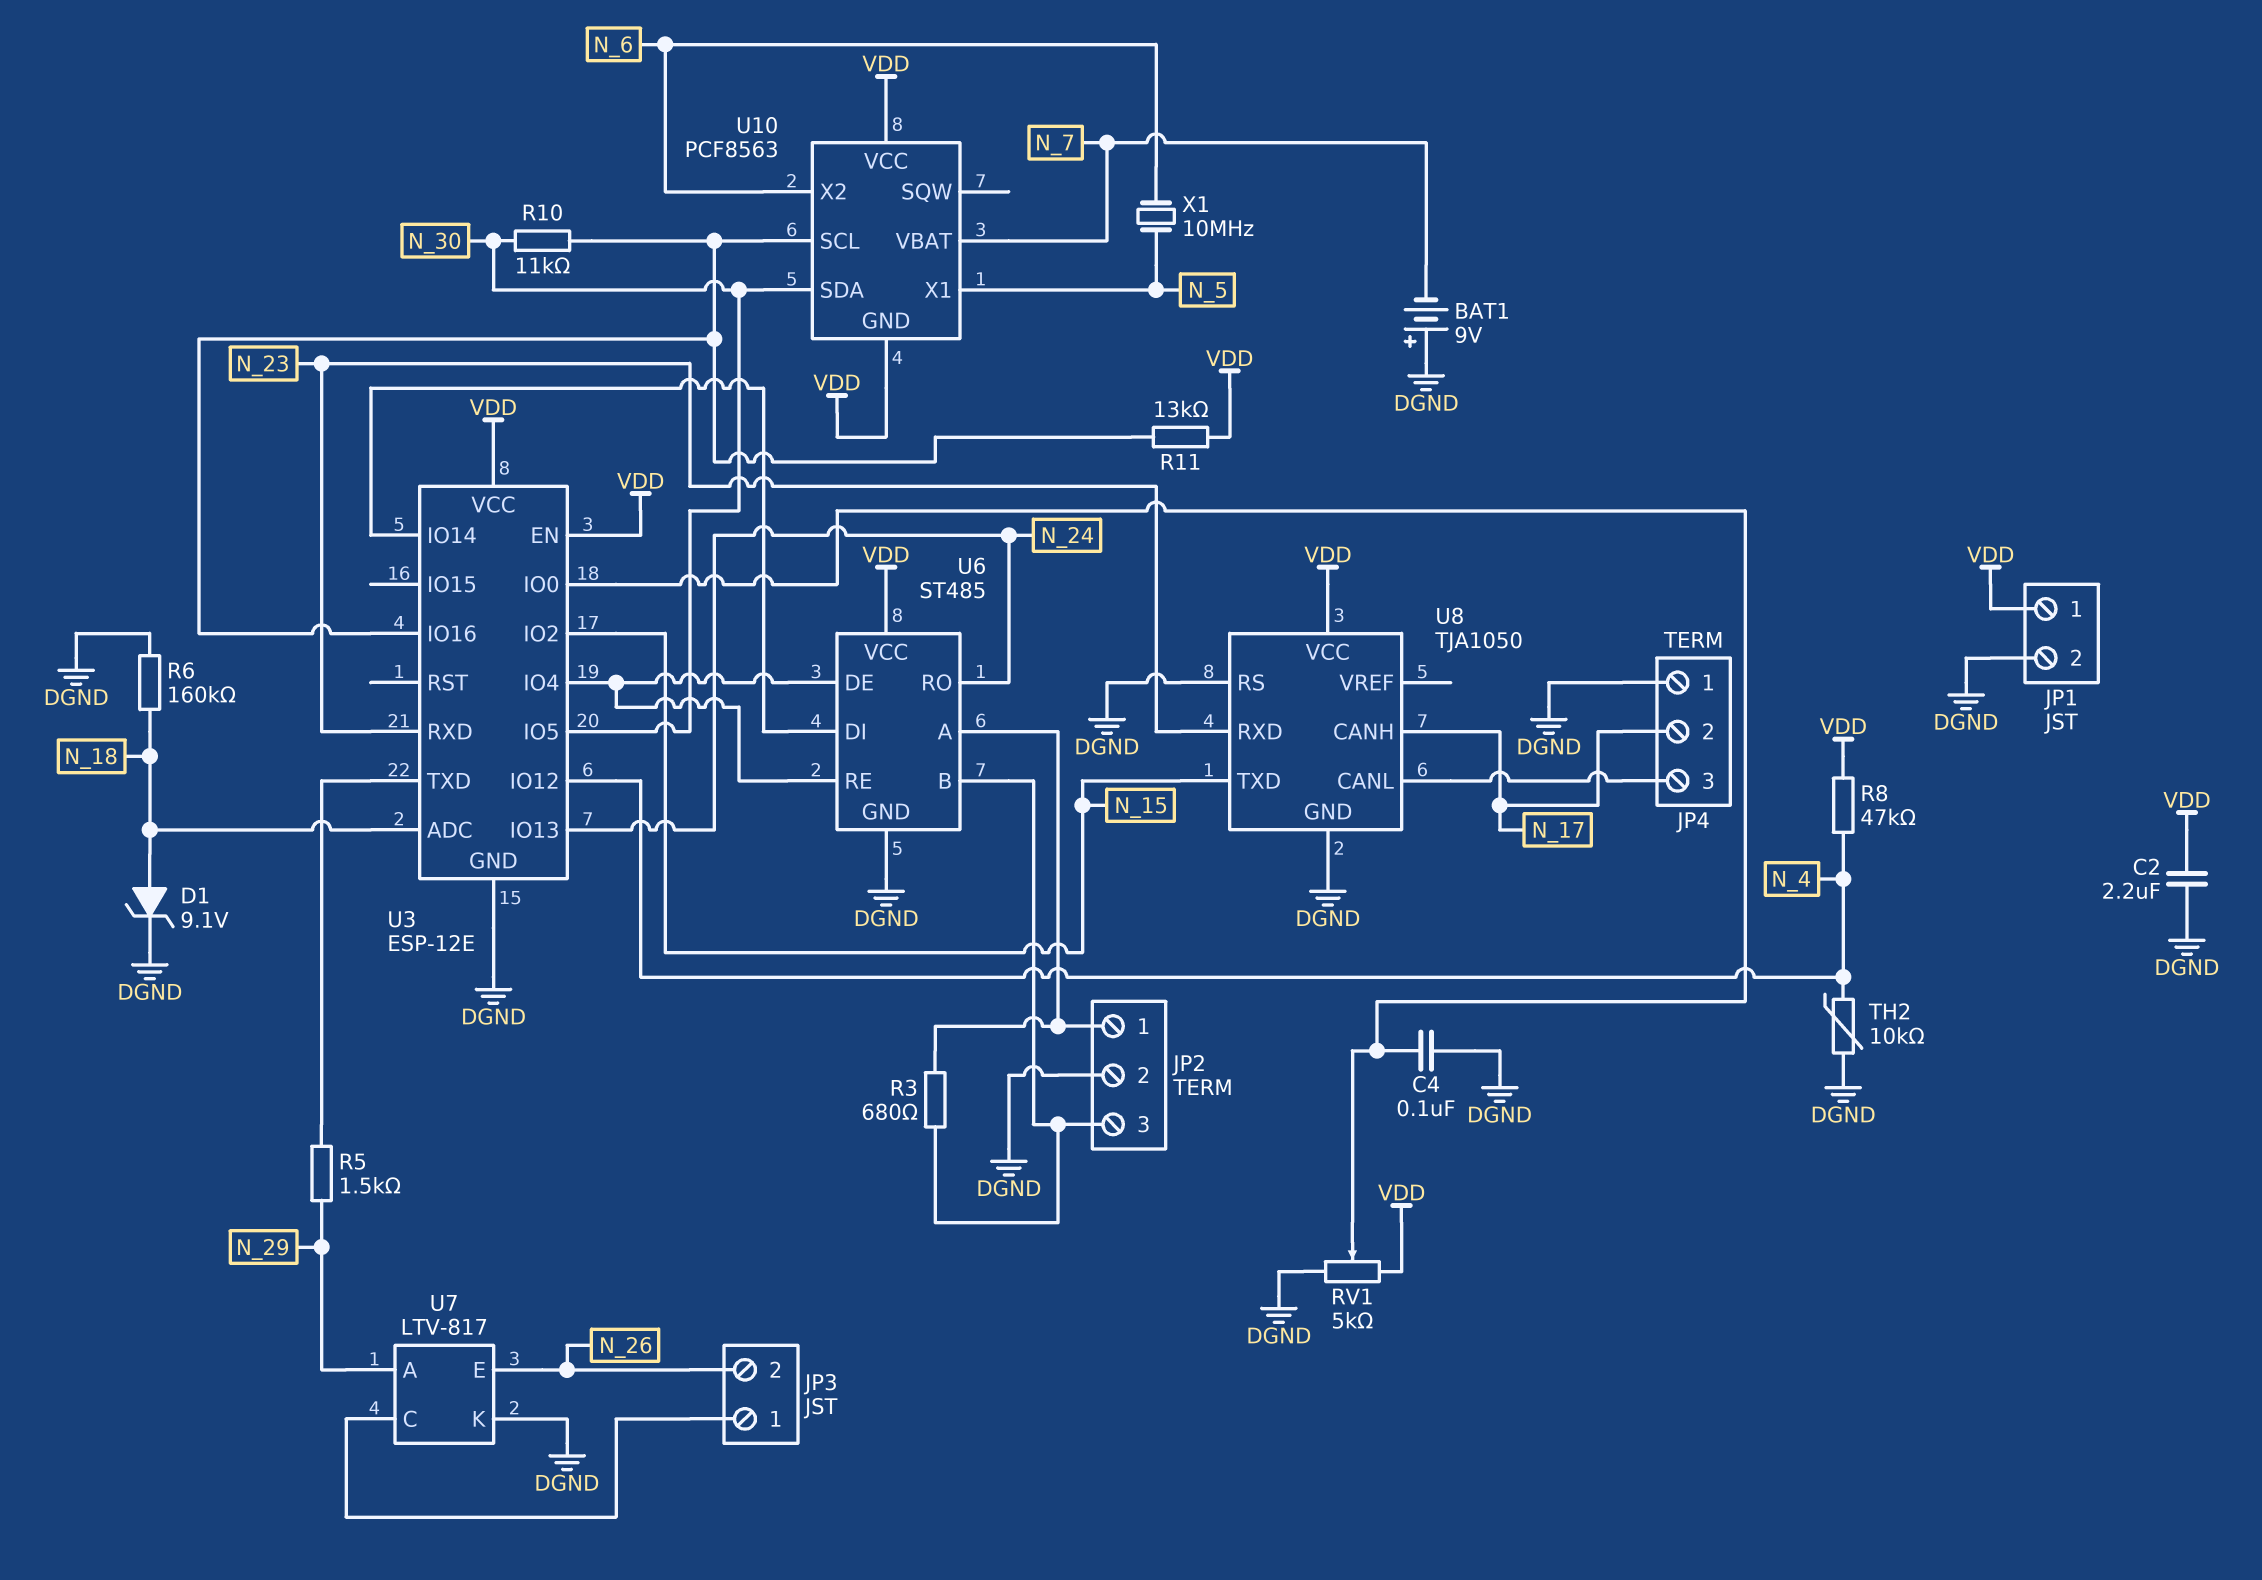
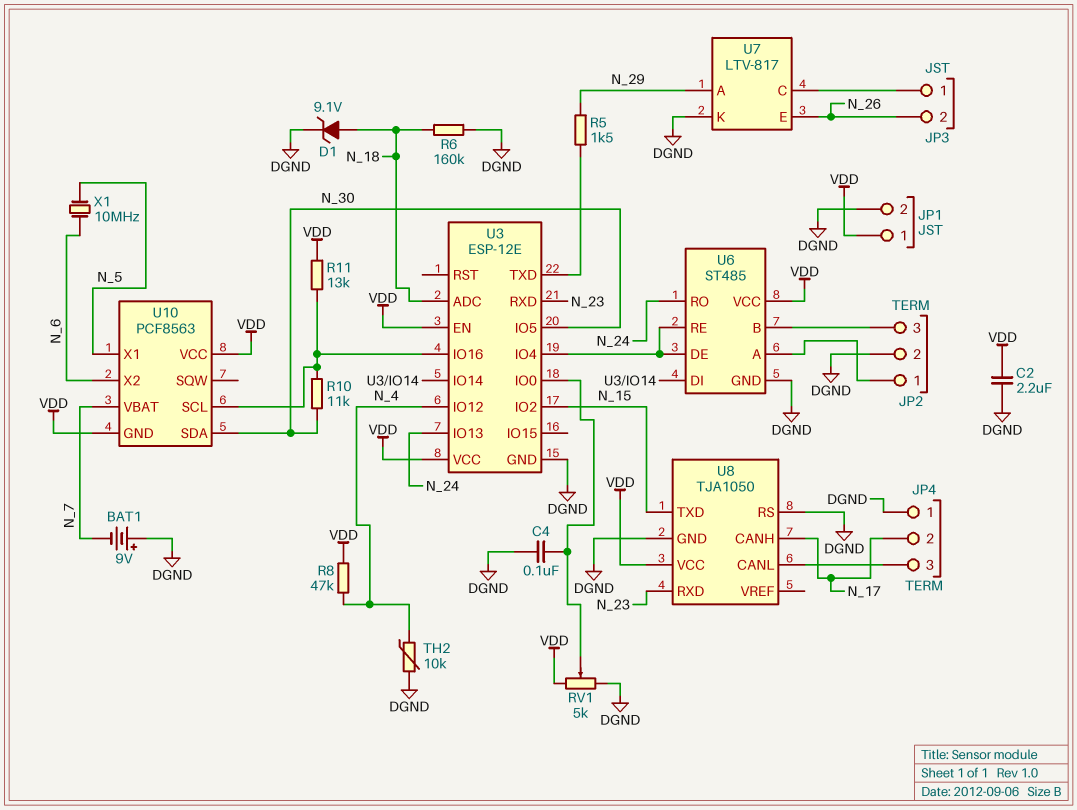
R3: 680 (JP2/1, JP2/3) -> none

